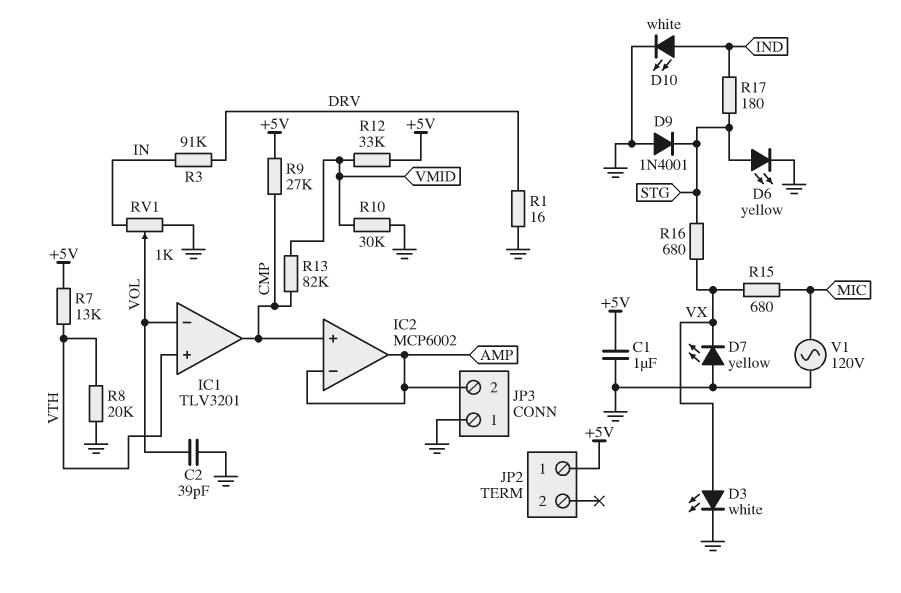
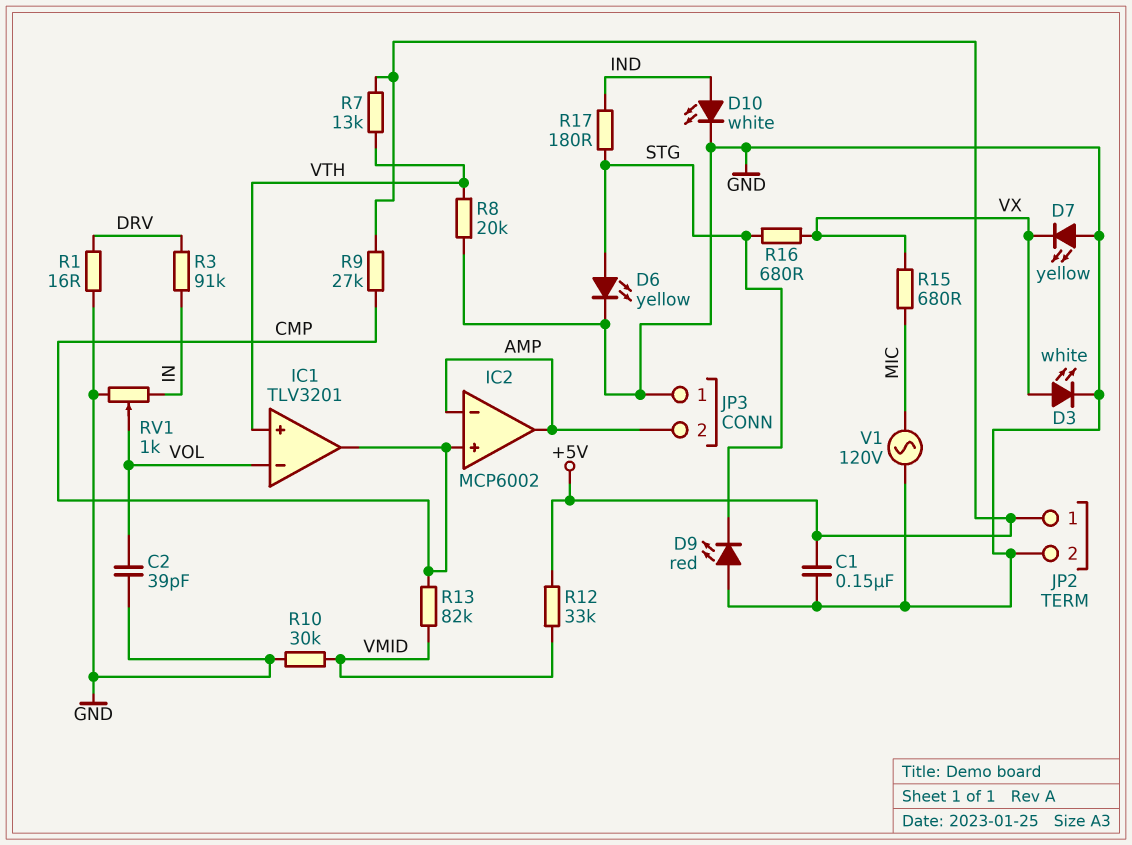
C1: 1uF (+5V, GND) -> 150nF (+5V, GND)
D9: diode 1N4001 (A GND, K STG) -> LED red (A GND, K STG)
JP2 pin 2: none -> GND

